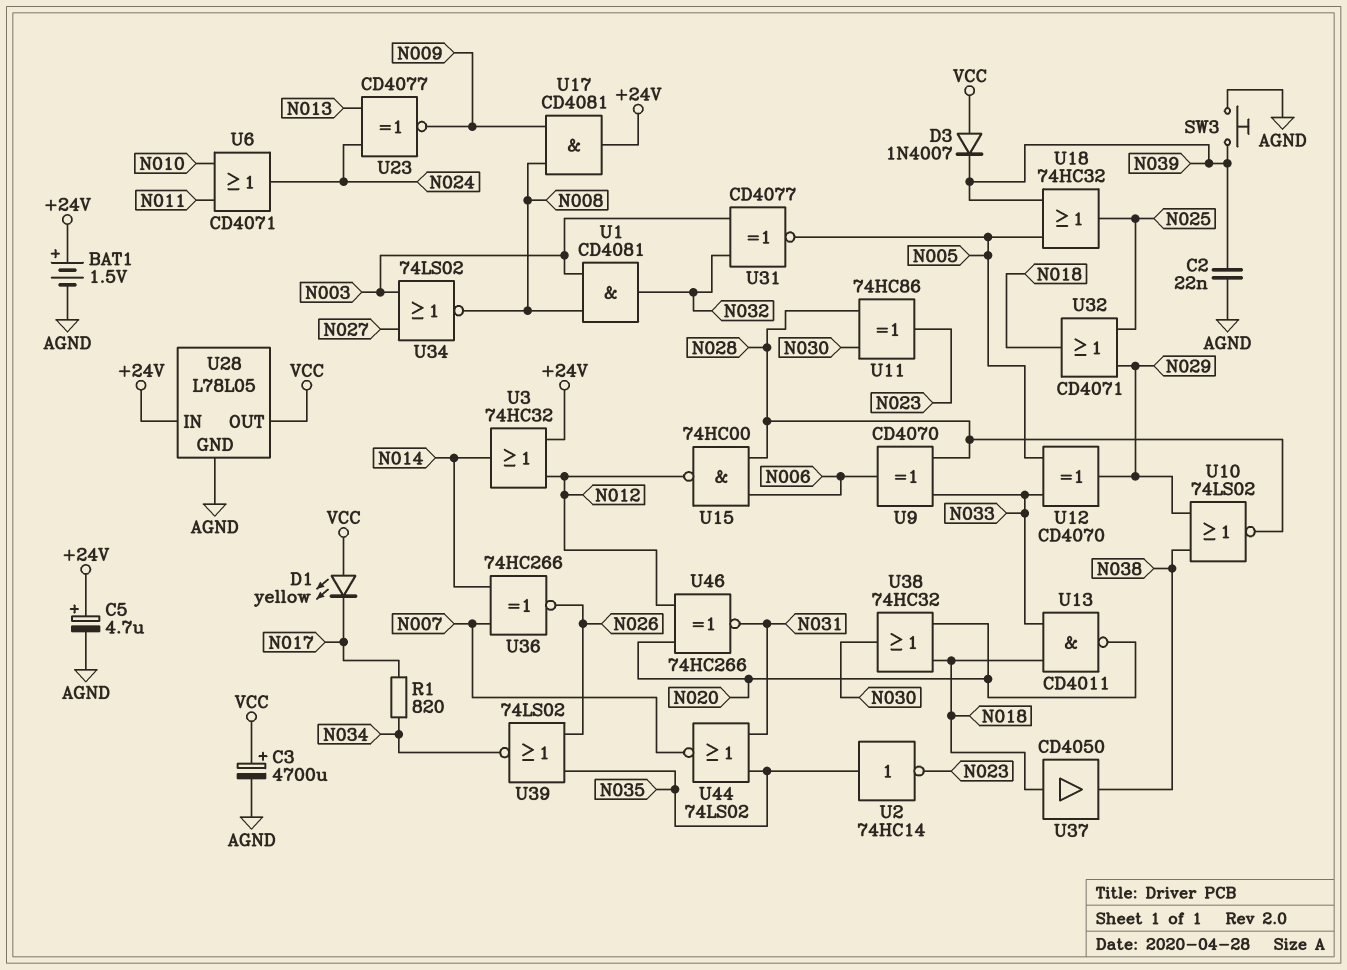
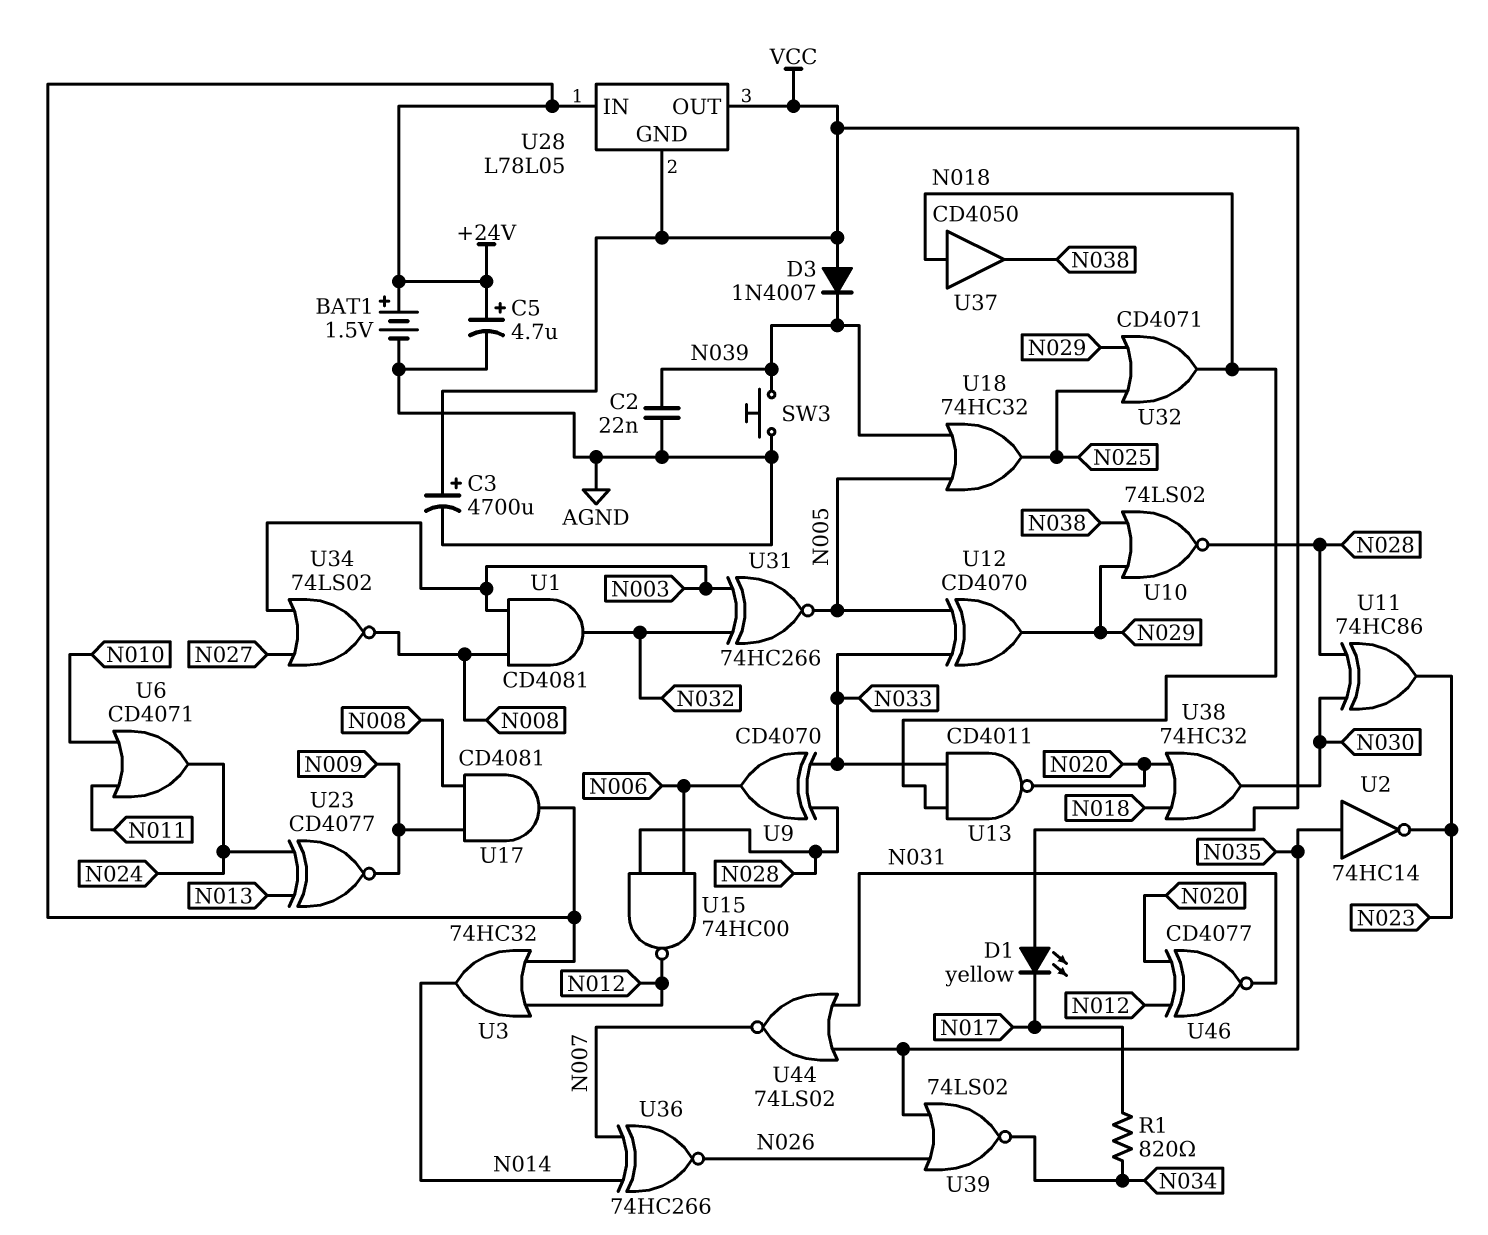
U28 pin GND: AGND -> VCC
U31: XNOR CD4077 (in N003, in N032, out N005) -> XNOR 74HC266 (in N003, in N032, out N005)
U46: XNOR 74HC266 (in N012, in N020, out N031) -> XNOR CD4077 (in N012, in N020, out N031)

